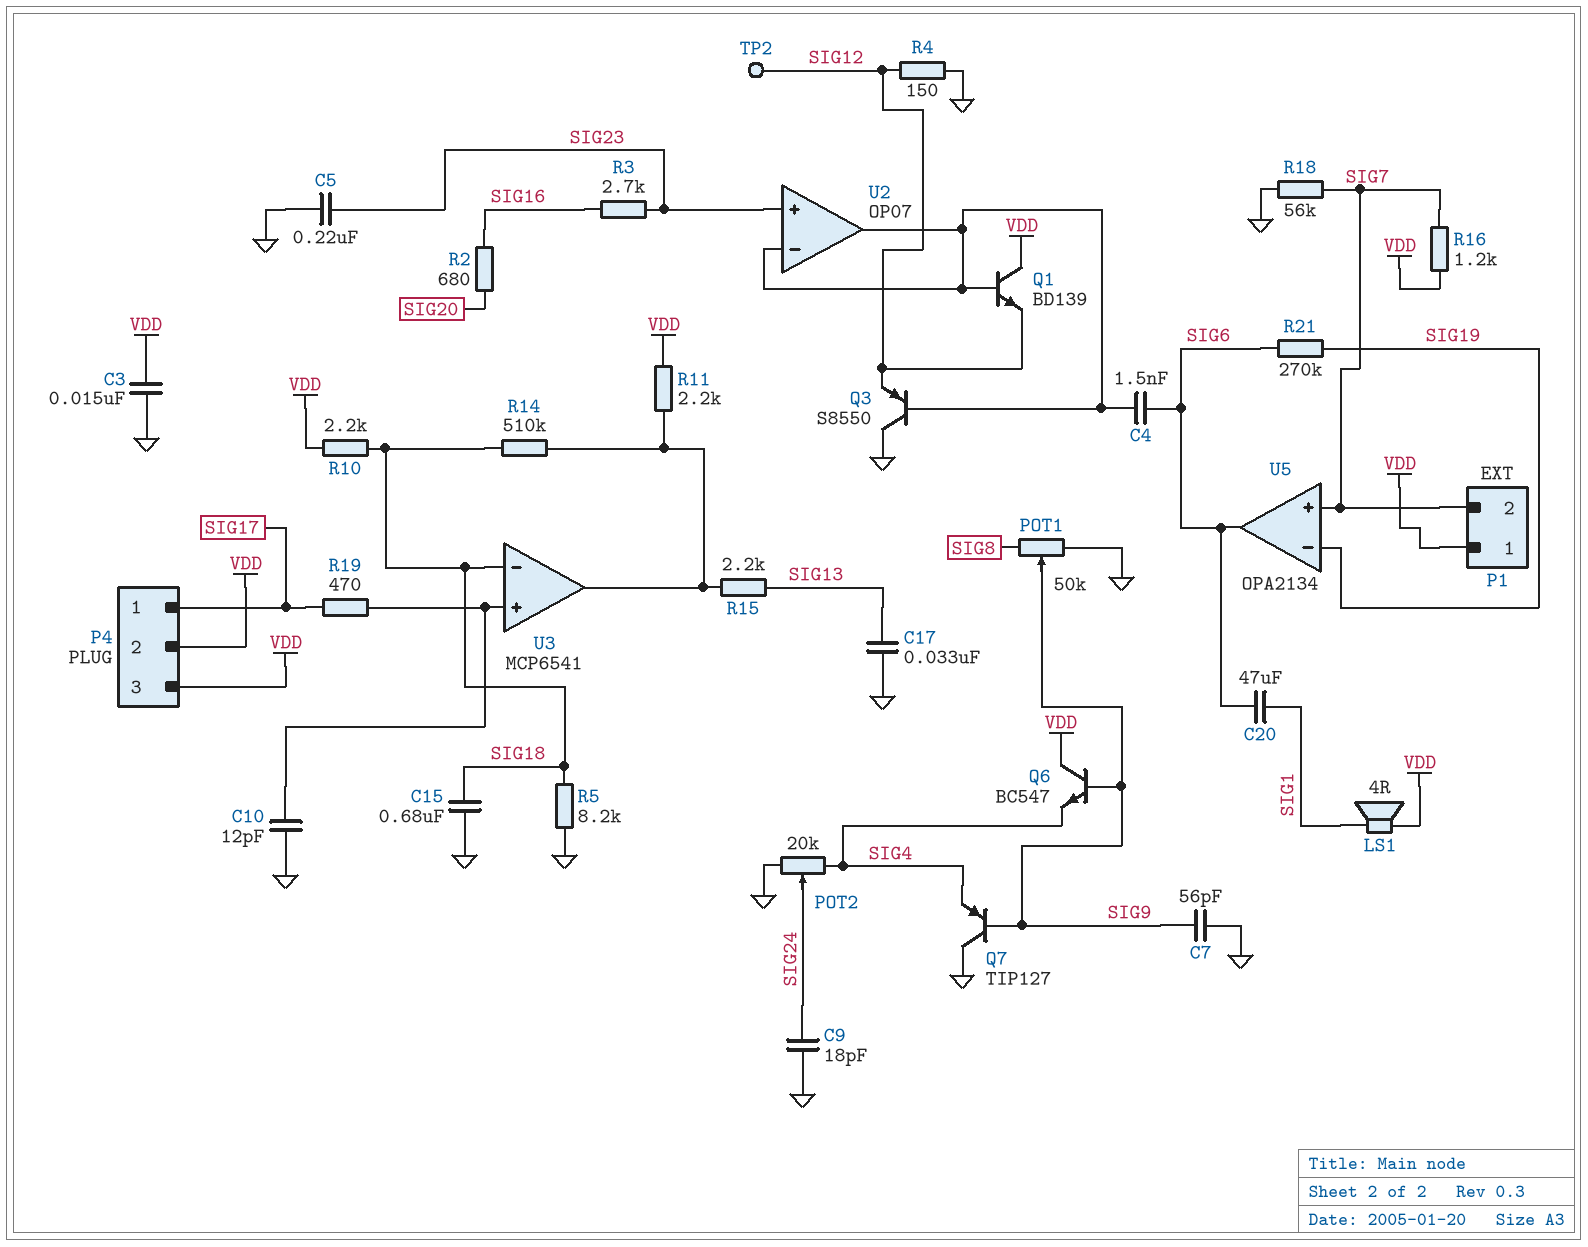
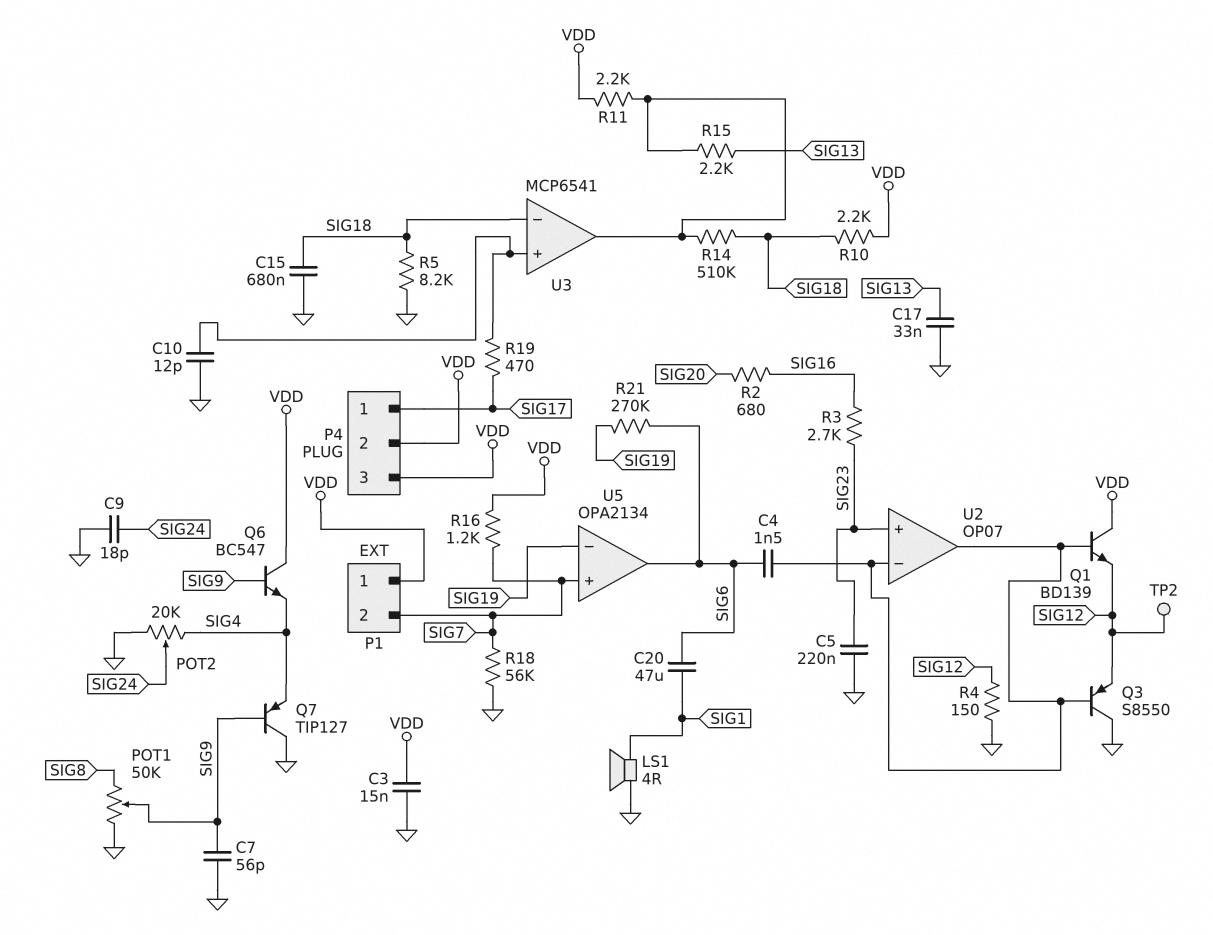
LS1: speaker 4R (SIG1, VDD) -> speaker 4R (GND, SIG1)

